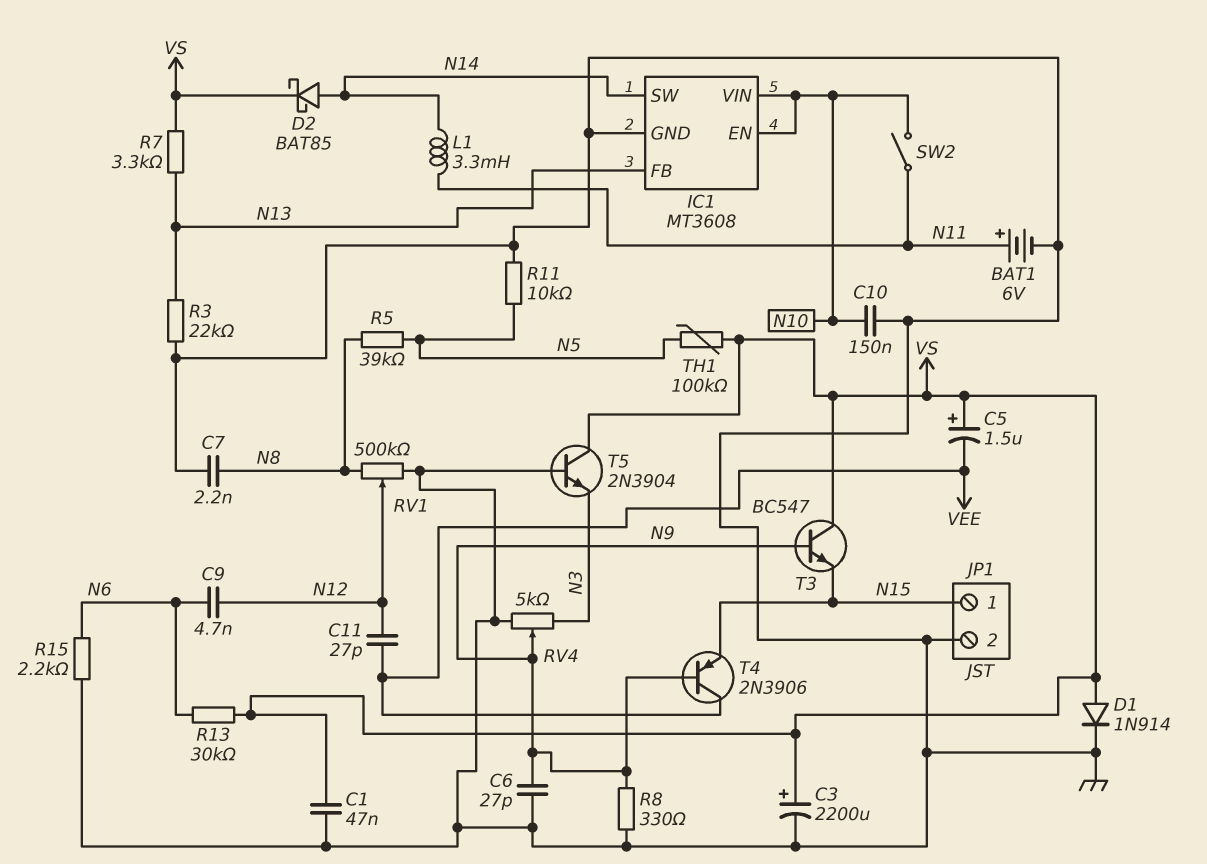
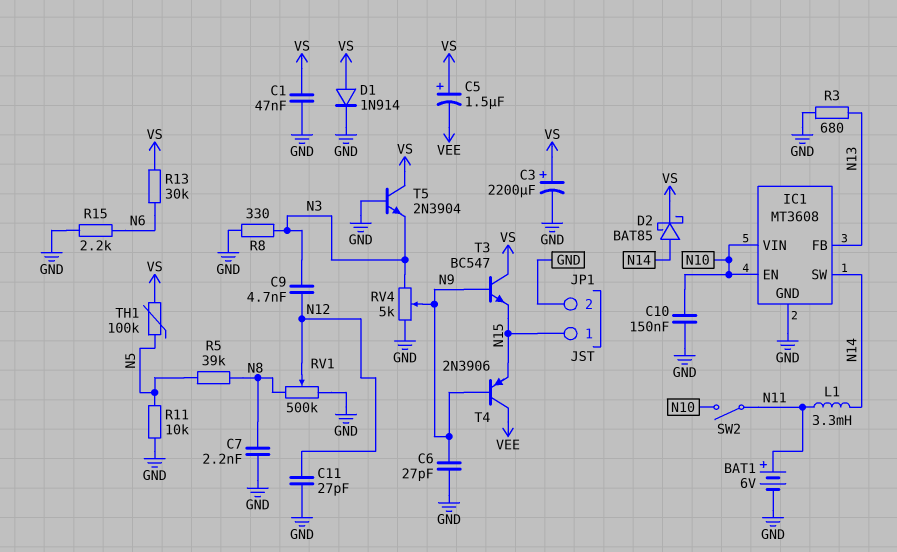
C9: 4.7nF (N6, N12) -> 4.7nF (N3, N12)
C11: 27pF (N12, VEE) -> 27pF (GND, N12)
R3: 22k (GND, N13) -> 680 (GND, N13)
R7: 3.3k (N13, VS) -> none
R8: 330 (GND, N9) -> 330 (GND, N3)

